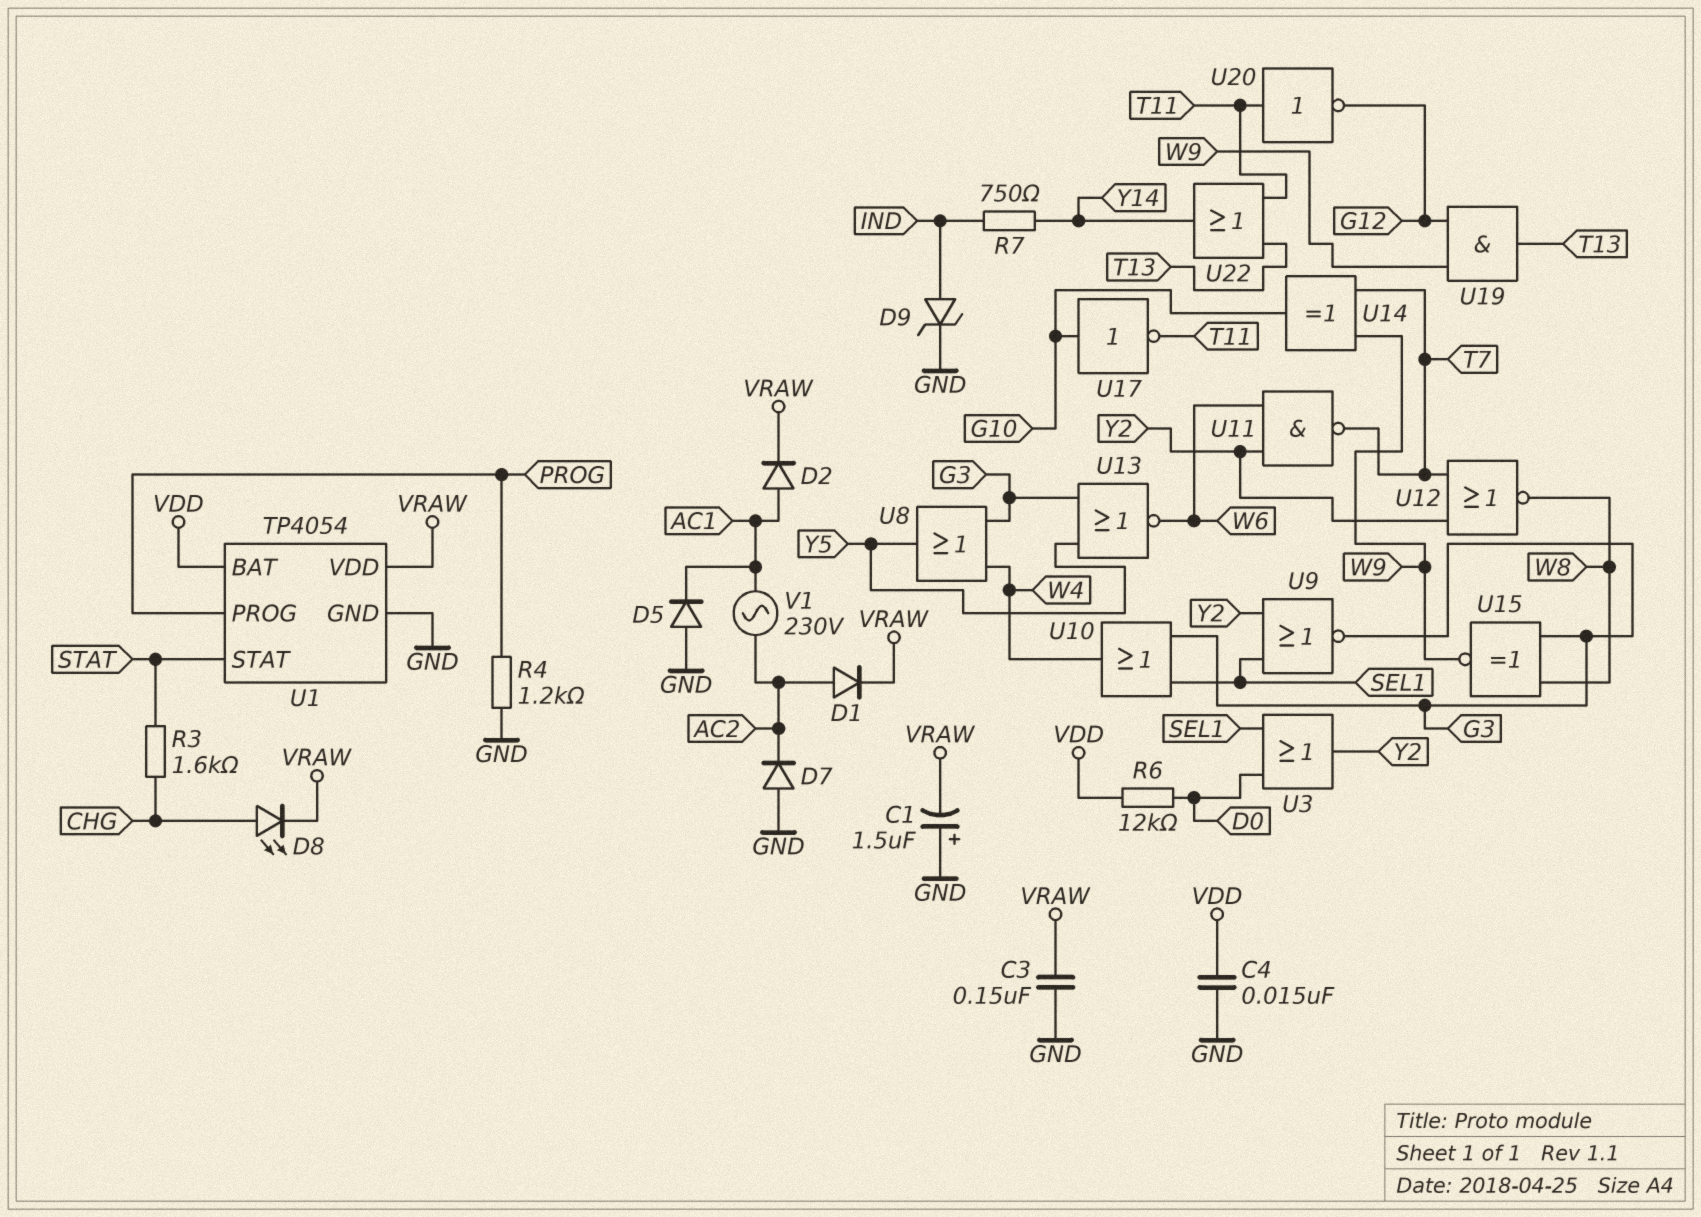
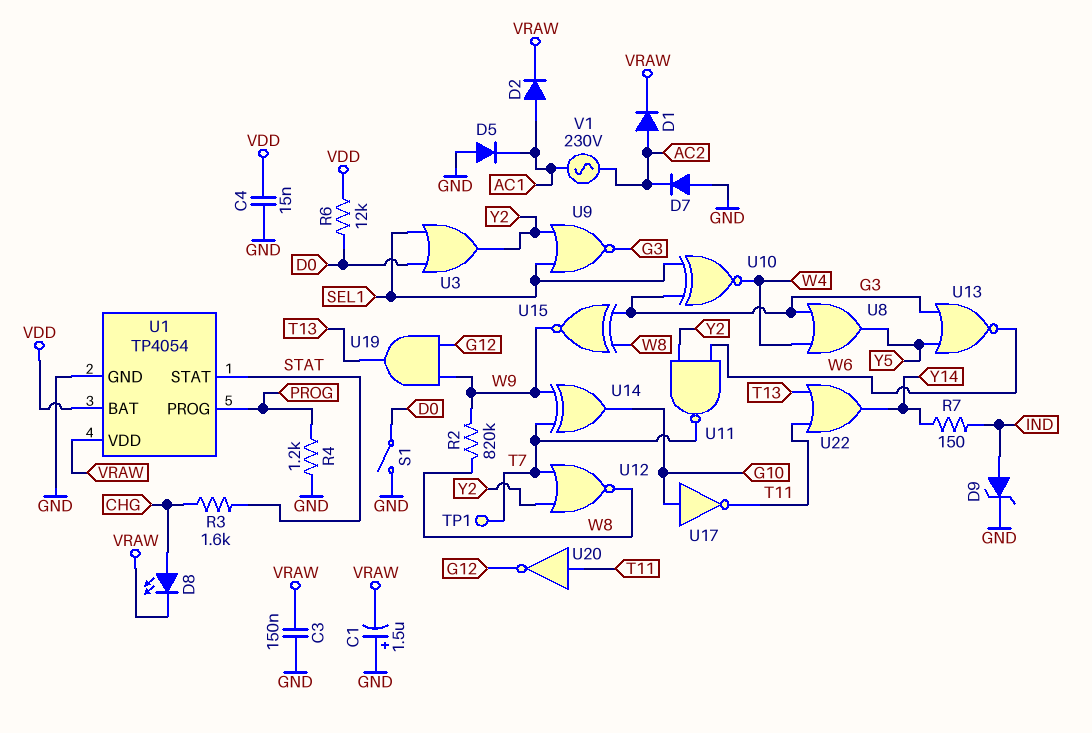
R2: none -> 820k (W8, W9)
R7: 750 (IND, Y14) -> 150 (IND, Y14)
S1: none -> switch (D0, GND)
TP1: none -> test point (T7)
U10: OR (in G3, in SEL1, out W4) -> XNOR (in G3, in SEL1, out W4)

